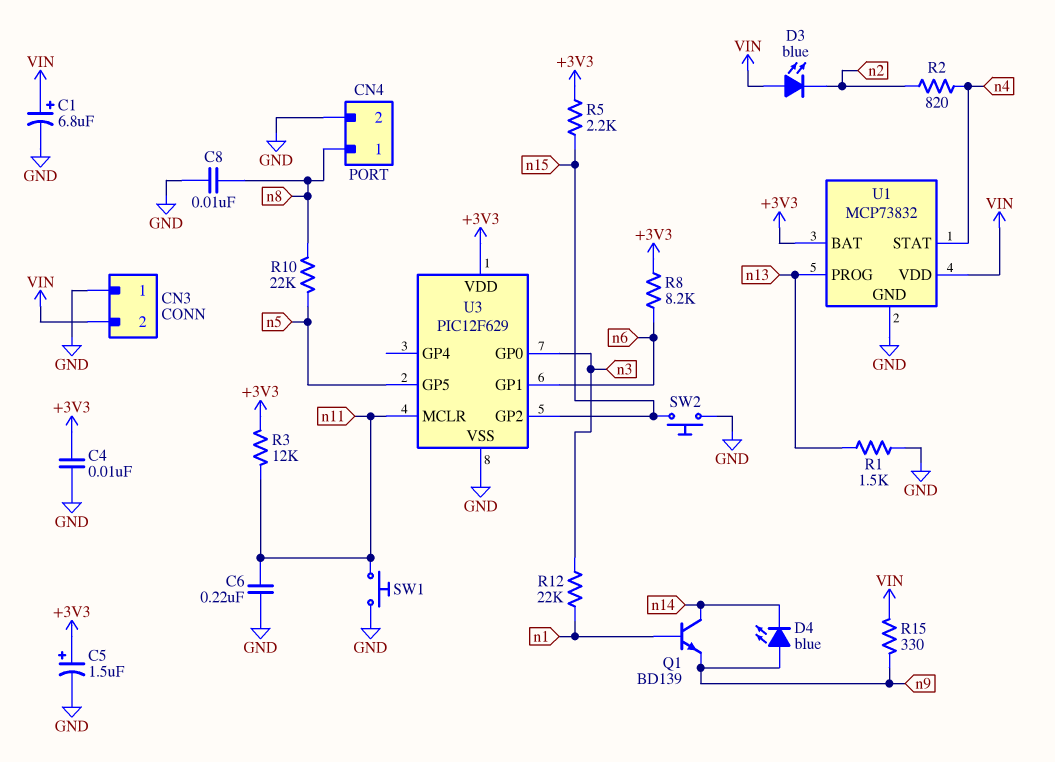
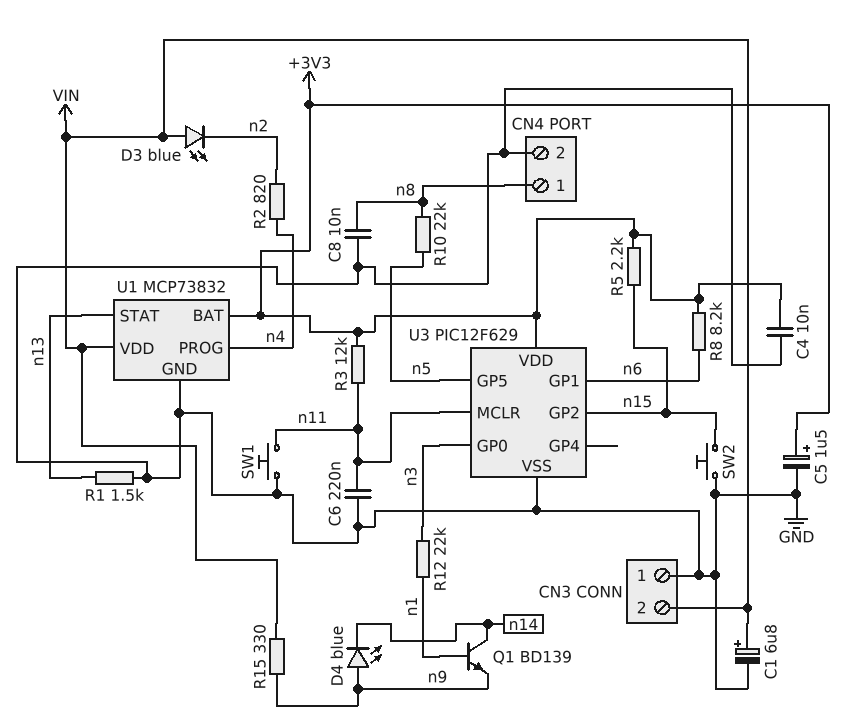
U1 pin PROG: n13 -> n4
U1 pin STAT: n4 -> n13

